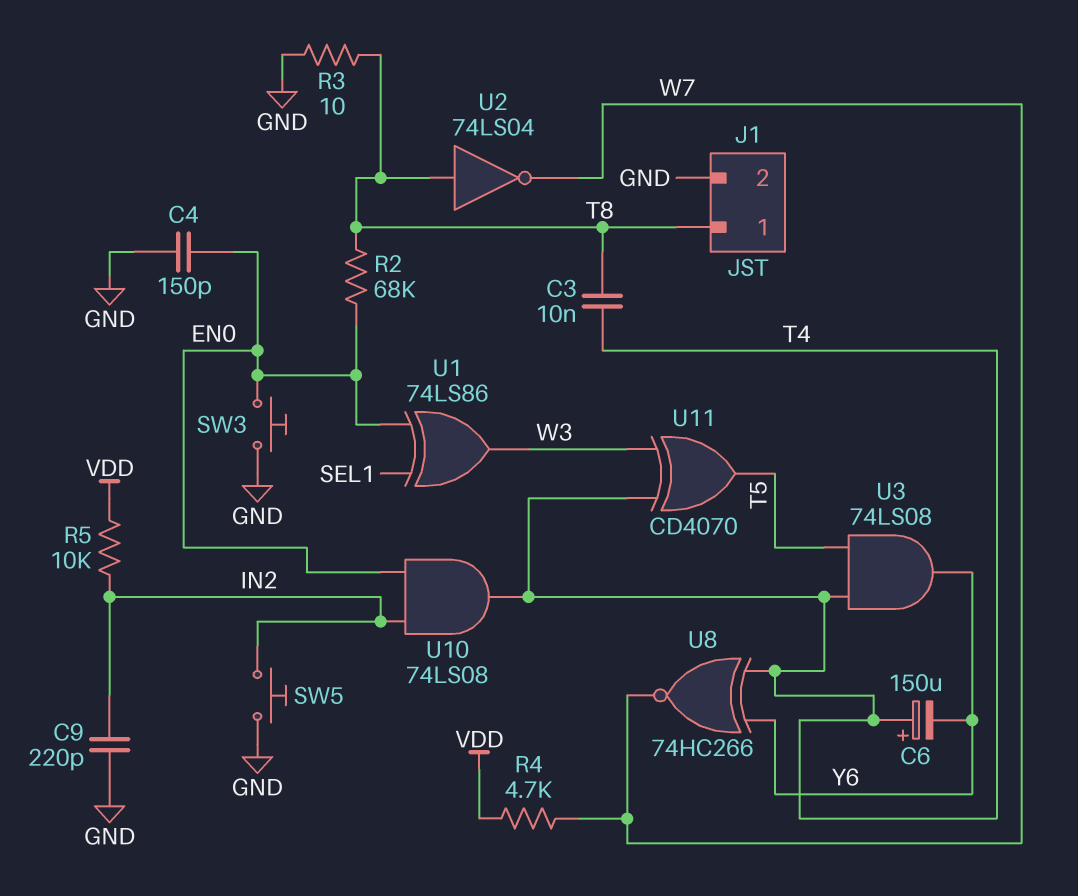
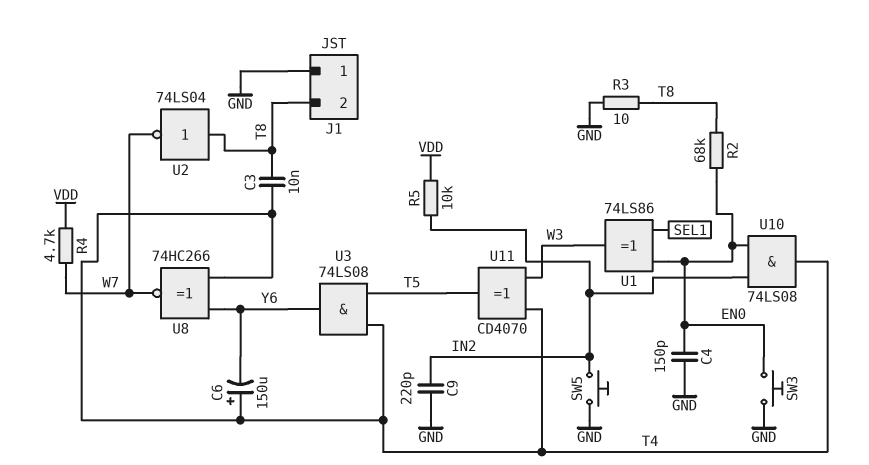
J1 pin 1: T8 -> GND
J1 pin 2: GND -> T8

